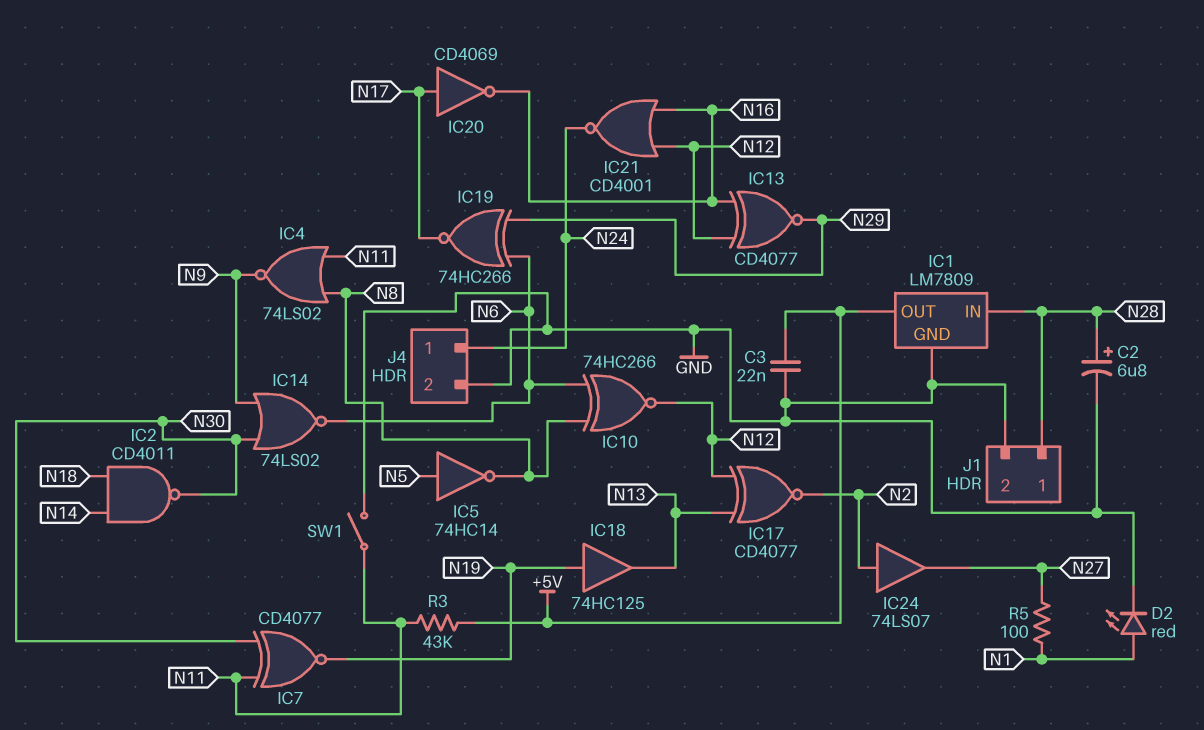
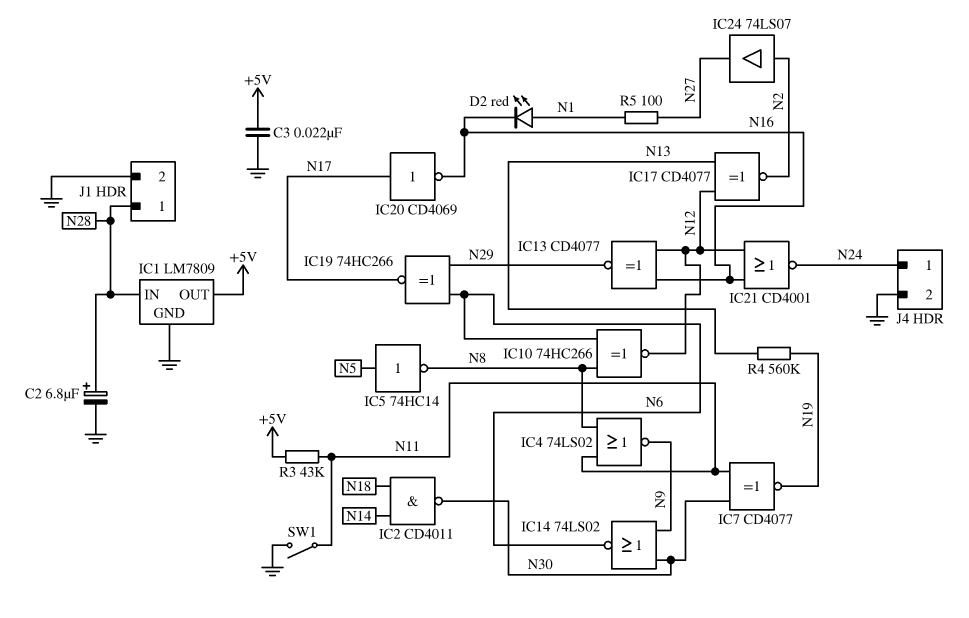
D2: LED red (A N1, K GND) -> LED red (A N1, K N16)
IC18: buffer 74HC125 (in N19, out N13) -> none
R4: none -> 560k (N13, N19)

